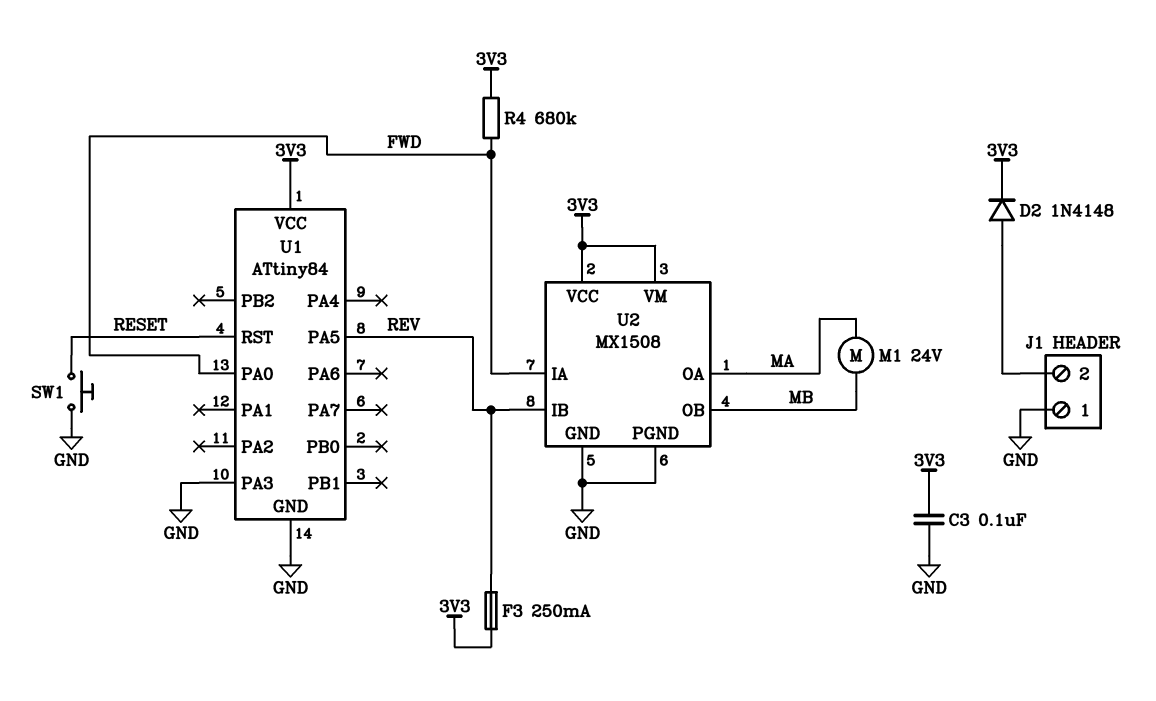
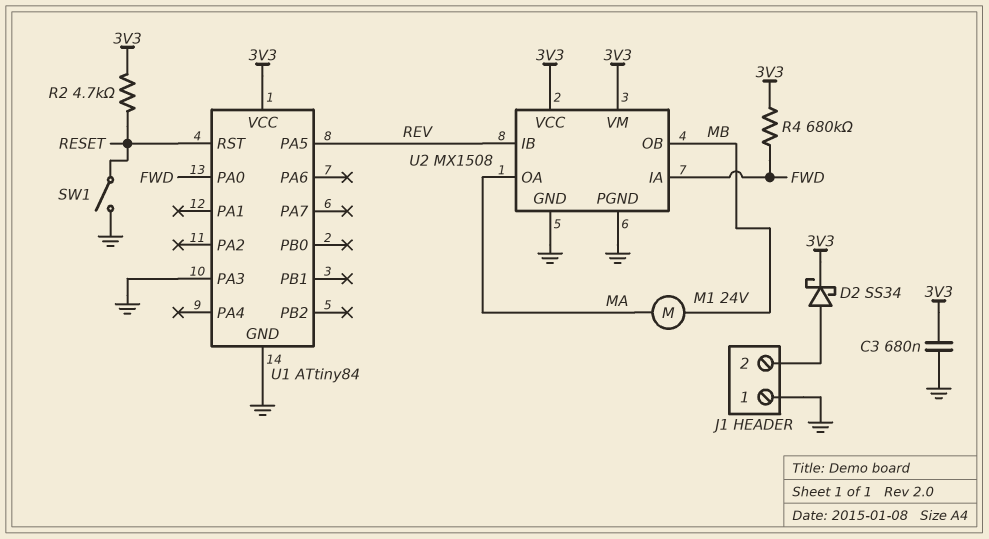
C3: 100nF (3V3, GND) -> 680nF (3V3, GND)
D2: diode 1N4148 (A J1/2, K 3V3) -> schottky SS34 (A J1/2, K 3V3)
F3: 250mA (3V3, REV) -> none
R2: none -> 4.7k (3V3, RESET)
SW1: button (GND, RESET) -> switch (GND, RESET)

